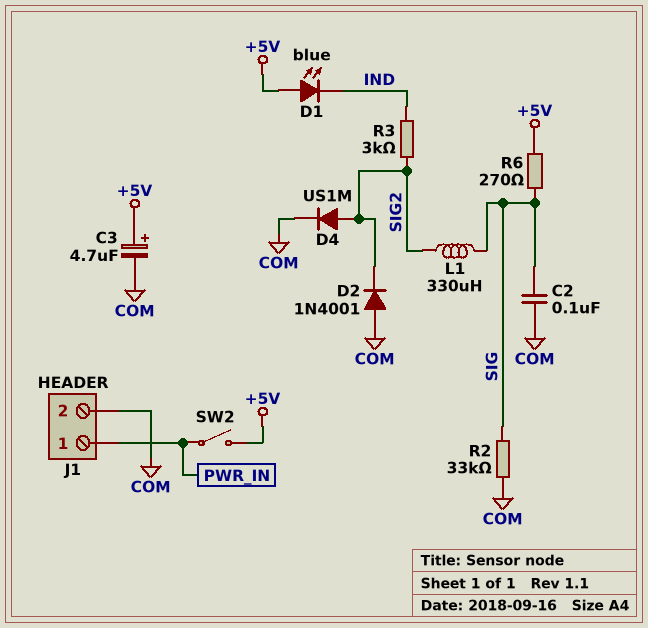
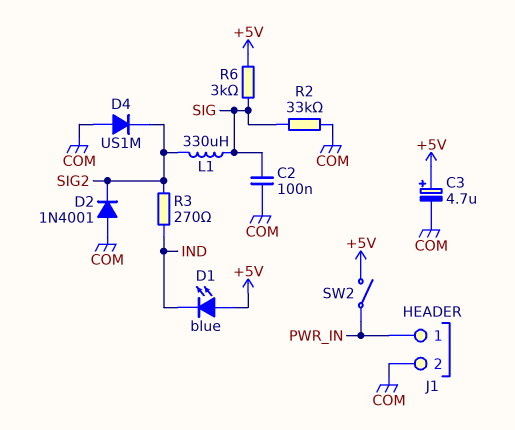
D4: diode US1M (A SIG2, K COM) -> diode US1M (A COM, K SIG2)
R3: 3k (IND, SIG2) -> 270 (IND, SIG2)
R6: 270 (+5V, SIG) -> 3k (+5V, SIG)

